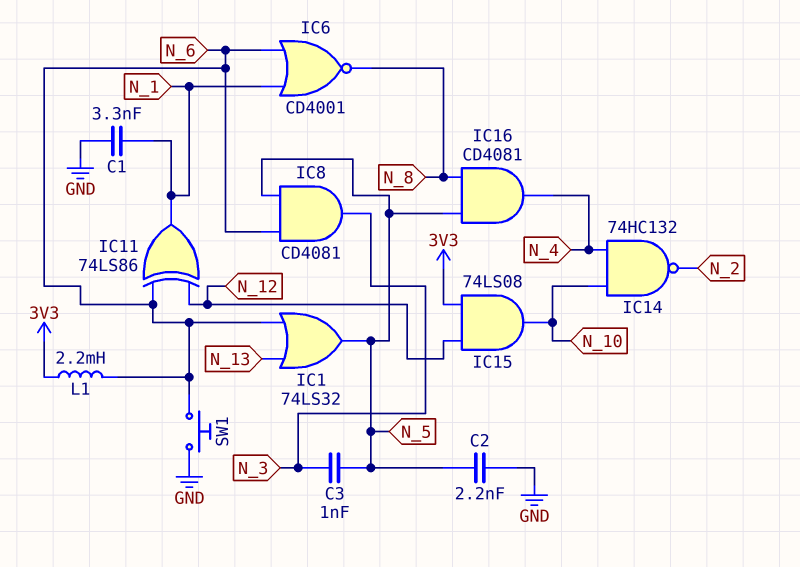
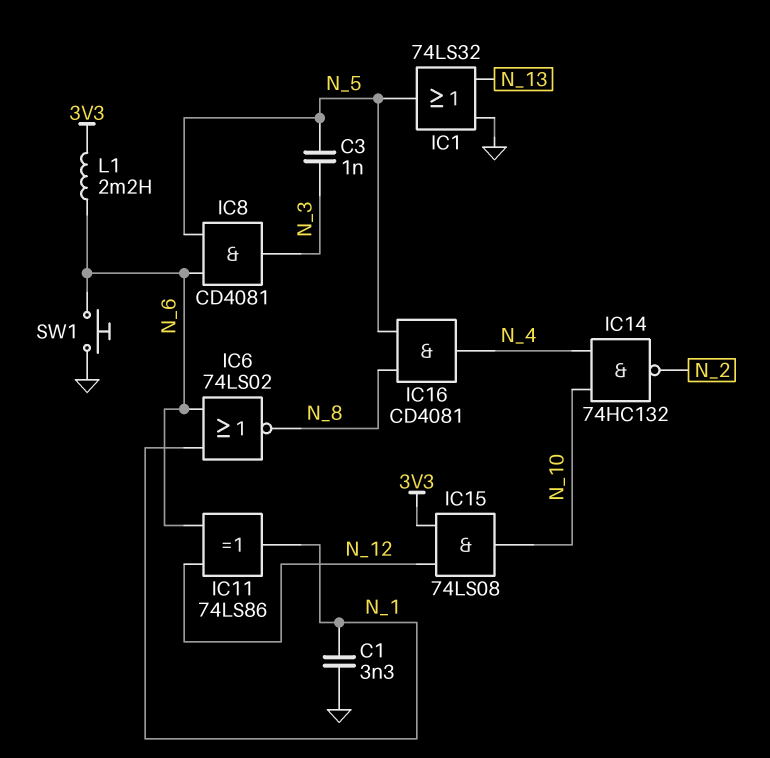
C2: 2.2nF (GND, N_5) -> none
IC1: OR 74LS32 (in N_6, in N_13, out N_5) -> OR 74LS32 (in GND, in N_13, out N_5)
IC6: NOR CD4001 (in N_1, in N_6, out N_8) -> NOR 74LS02 (in N_1, in N_6, out N_8)

